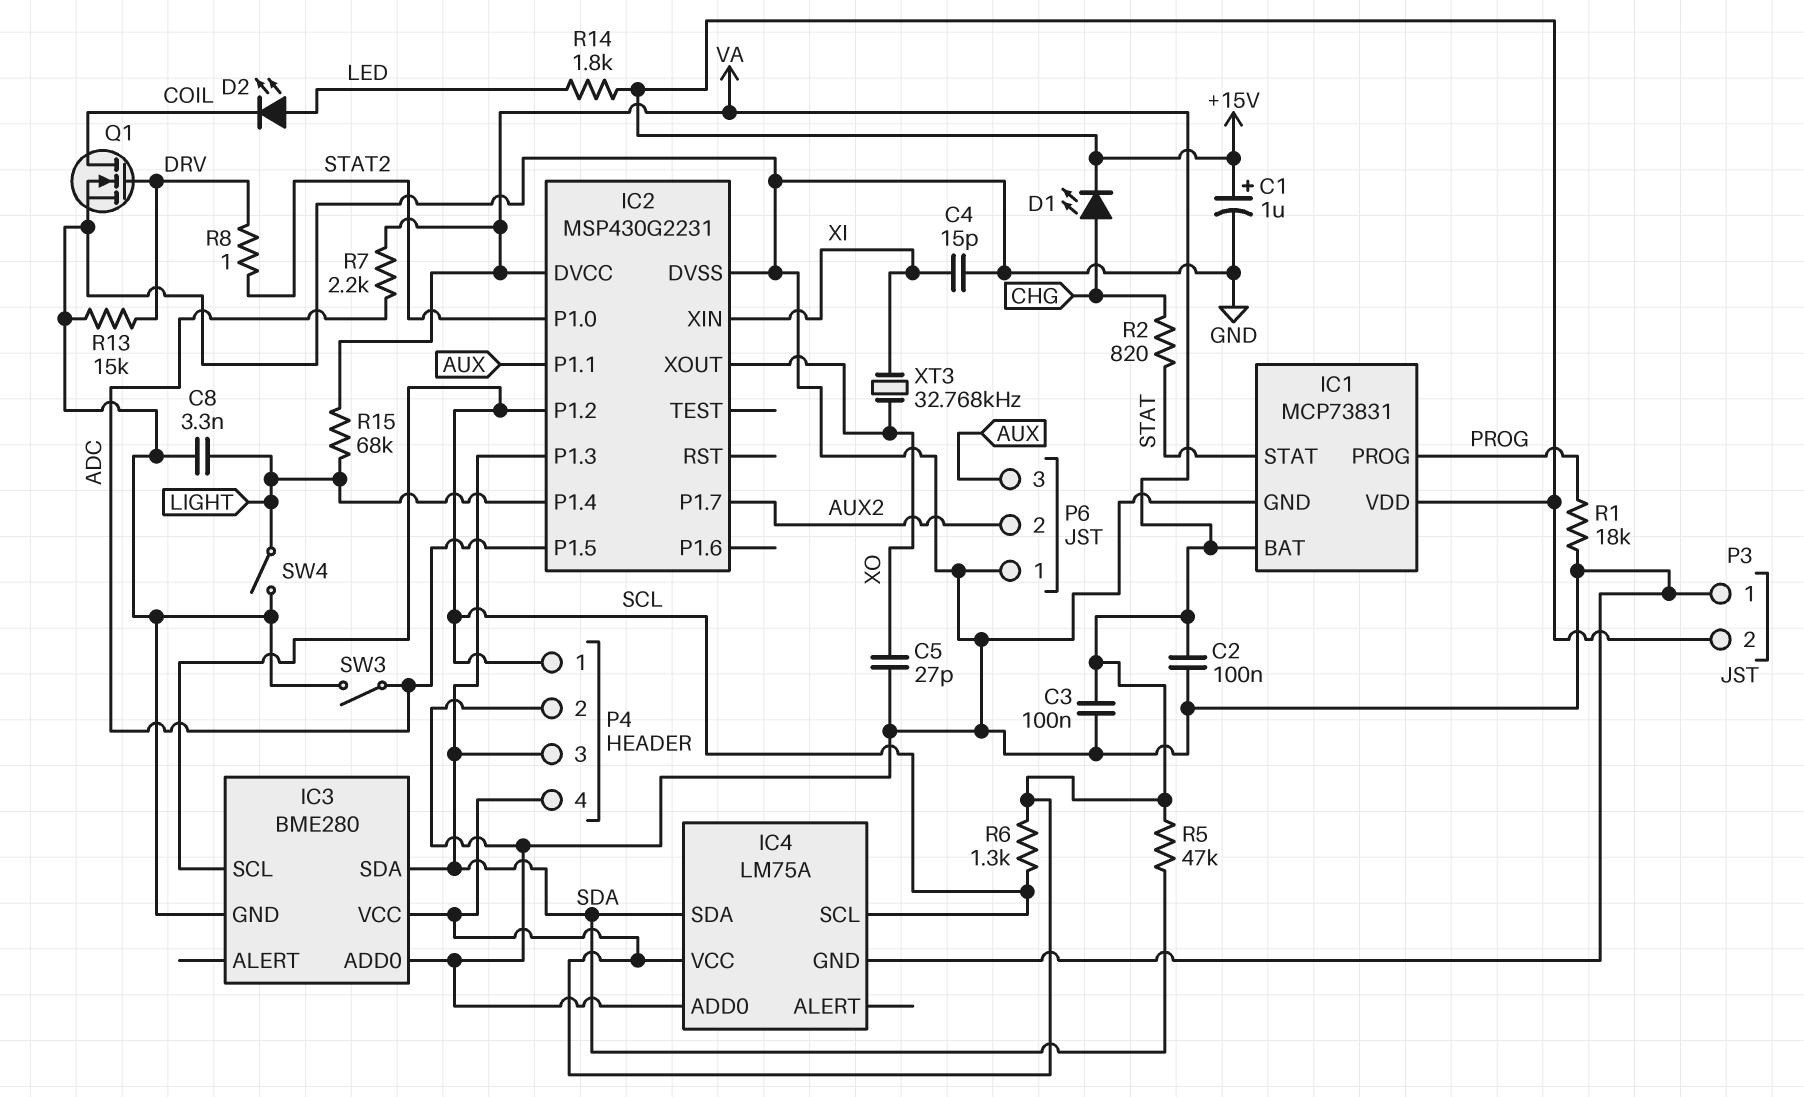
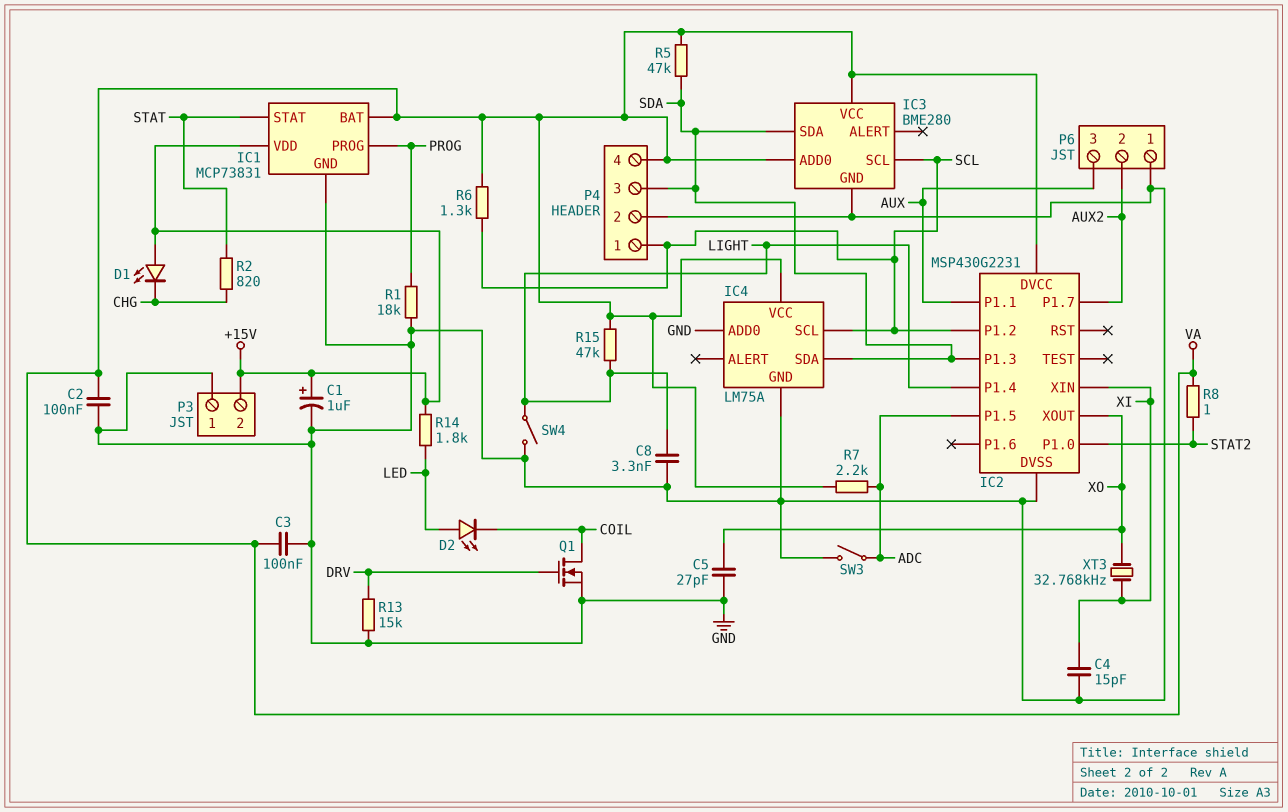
D1: LED (A CHG, K +15V) -> LED (A +15V, K CHG)
IC3 pin ADD0: GND -> VA
R8: 1 (DRV, STAT2) -> 1 (STAT2, VA)
R15: 68k (LIGHT, VA) -> 47k (LIGHT, VA)

